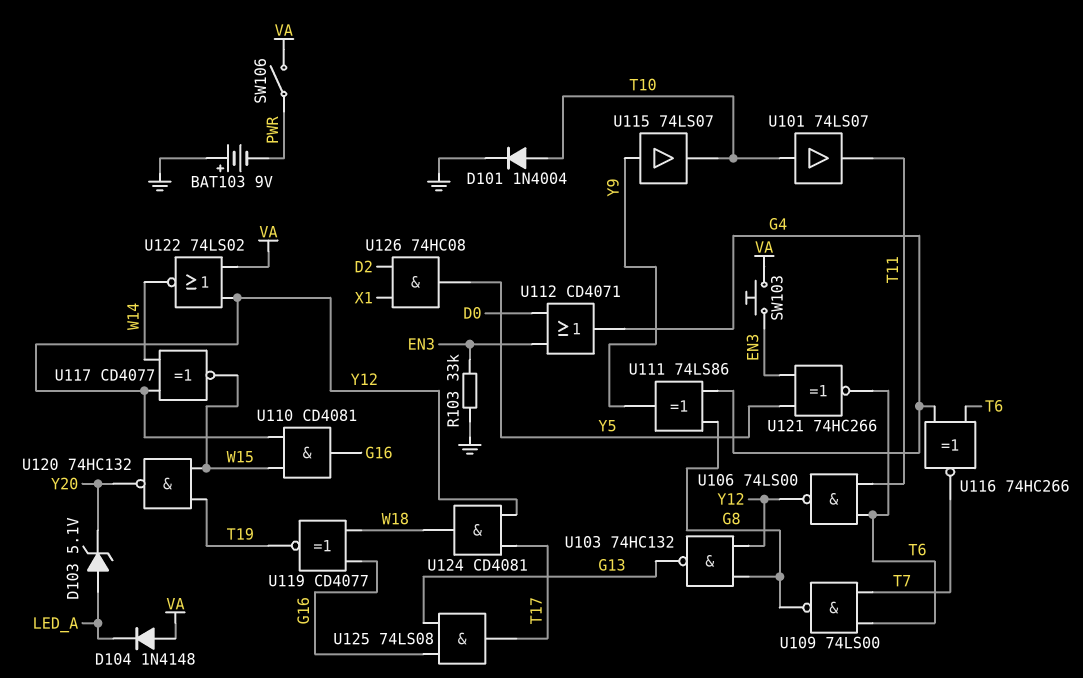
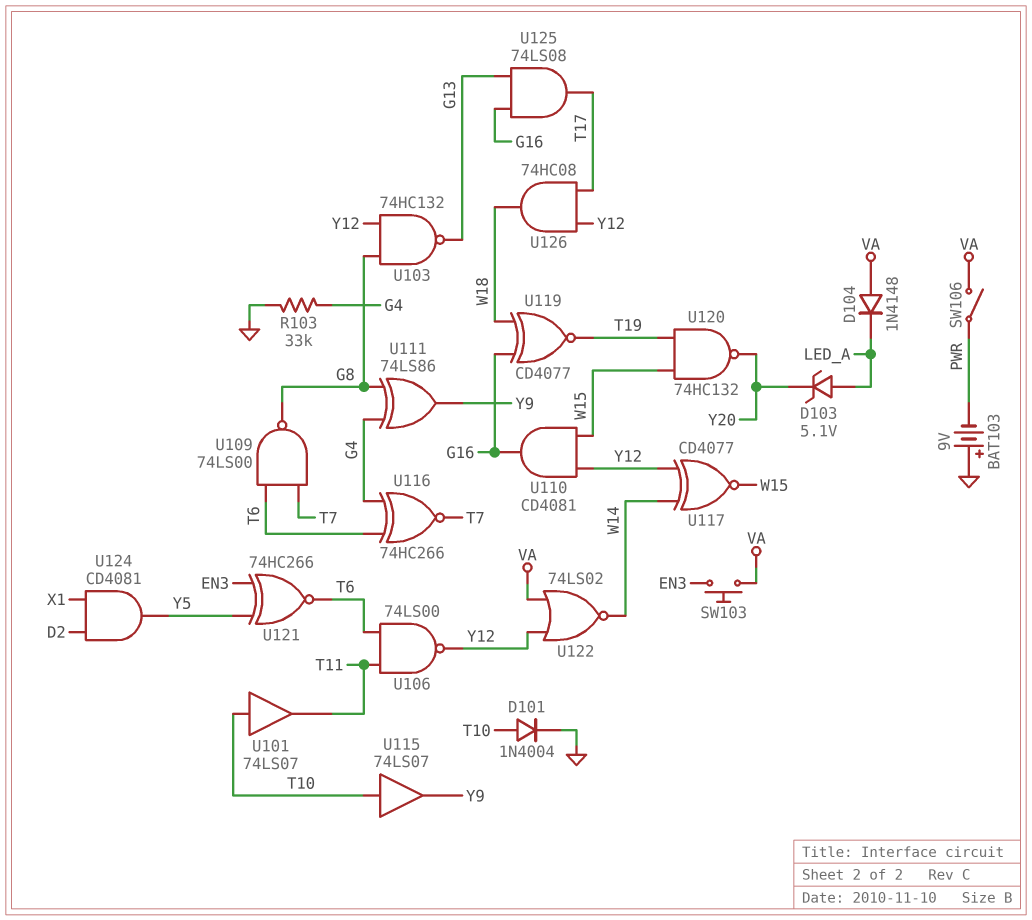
R103: 33k (EN3, GND) -> 33k (G4, GND)
U112: OR CD4071 (in D0, in EN3, out G4) -> none
U115: buffer 74LS07 (in Y9, out T10) -> buffer 74LS07 (in T10, out Y9)
U124: AND CD4081 (in T17, in Y12, out W18) -> AND CD4081 (in D2, in X1, out Y5)
U126: AND 74HC08 (in D2, in X1, out Y5) -> AND 74HC08 (in T17, in Y12, out W18)

